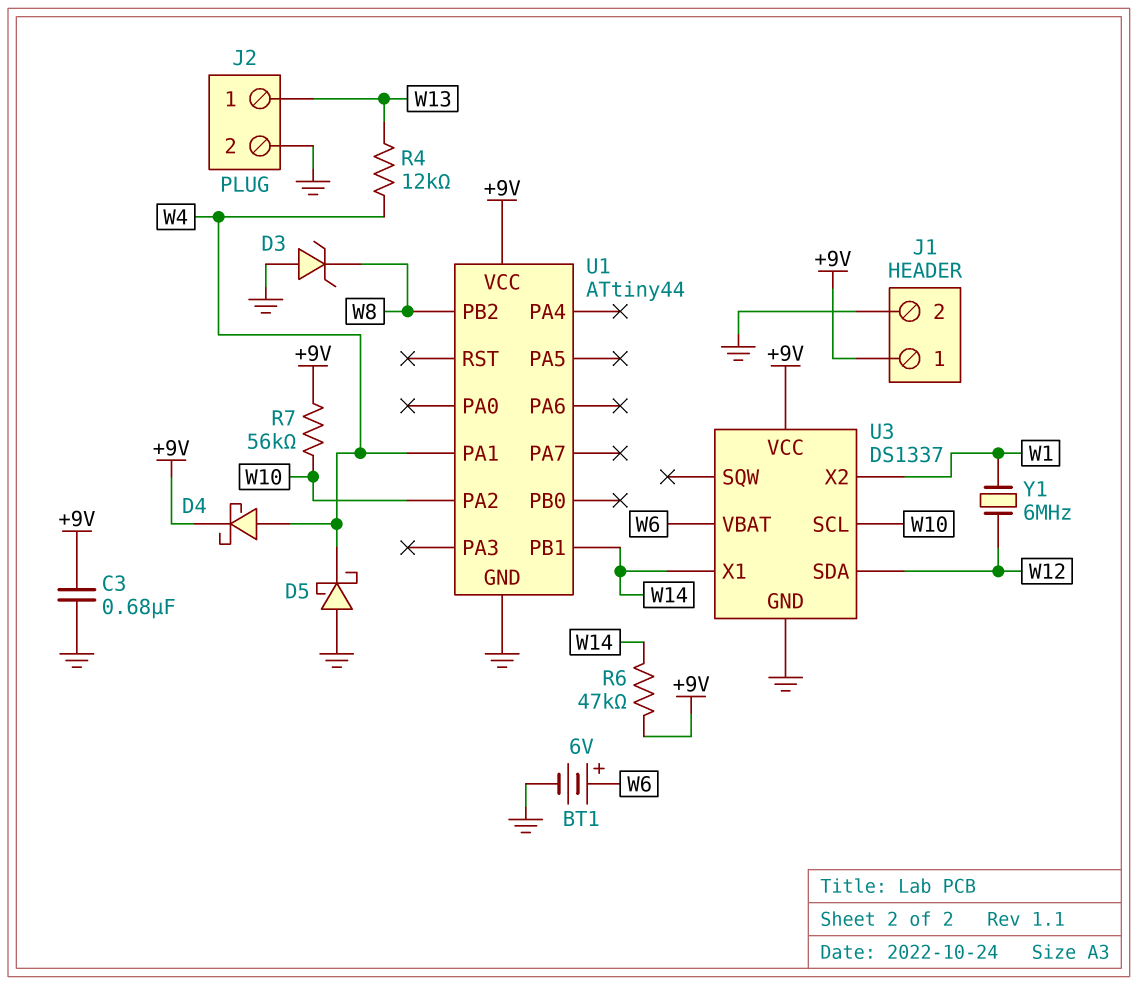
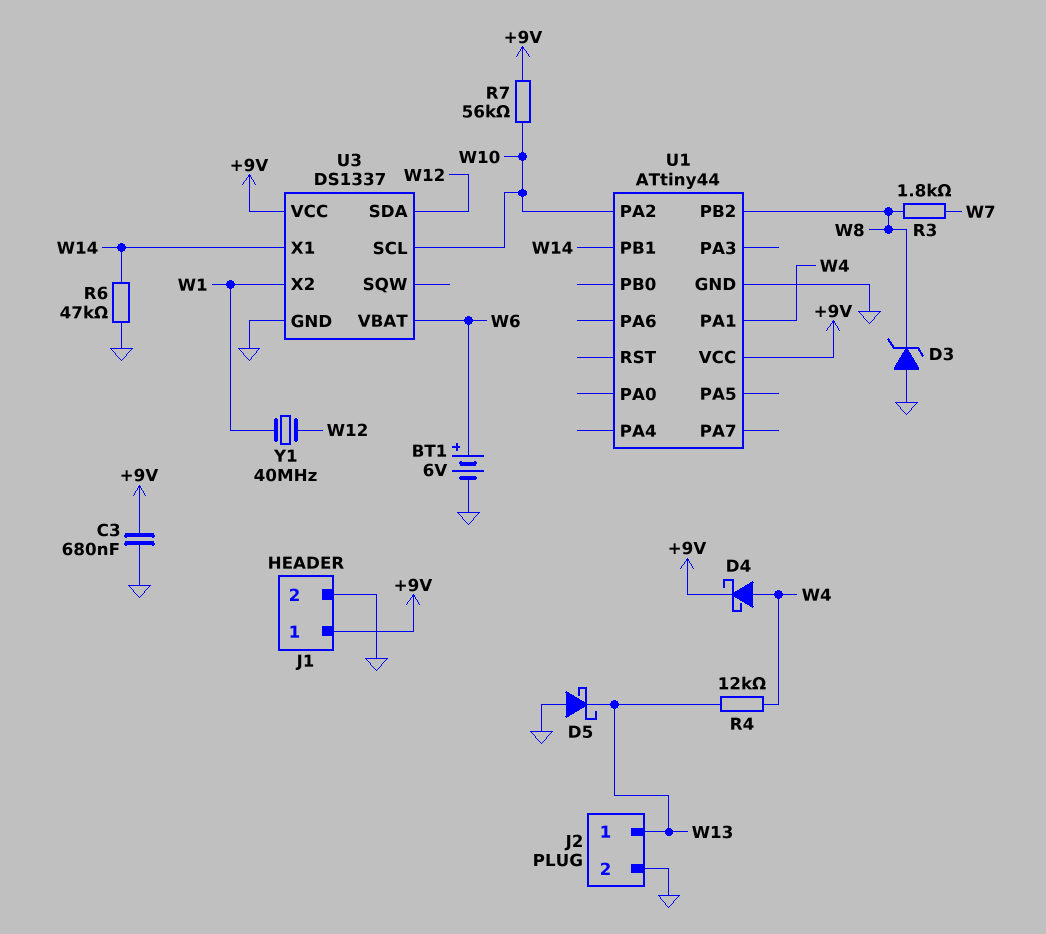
D5: schottky (A GND, K W4) -> schottky (A GND, K W13)
R3: none -> 1.8k (W7, W8)
R6: 47k (+9V, W14) -> 47k (GND, W14)
Y1: 6MHz (W1, W12) -> 40MHz (W1, W12)

